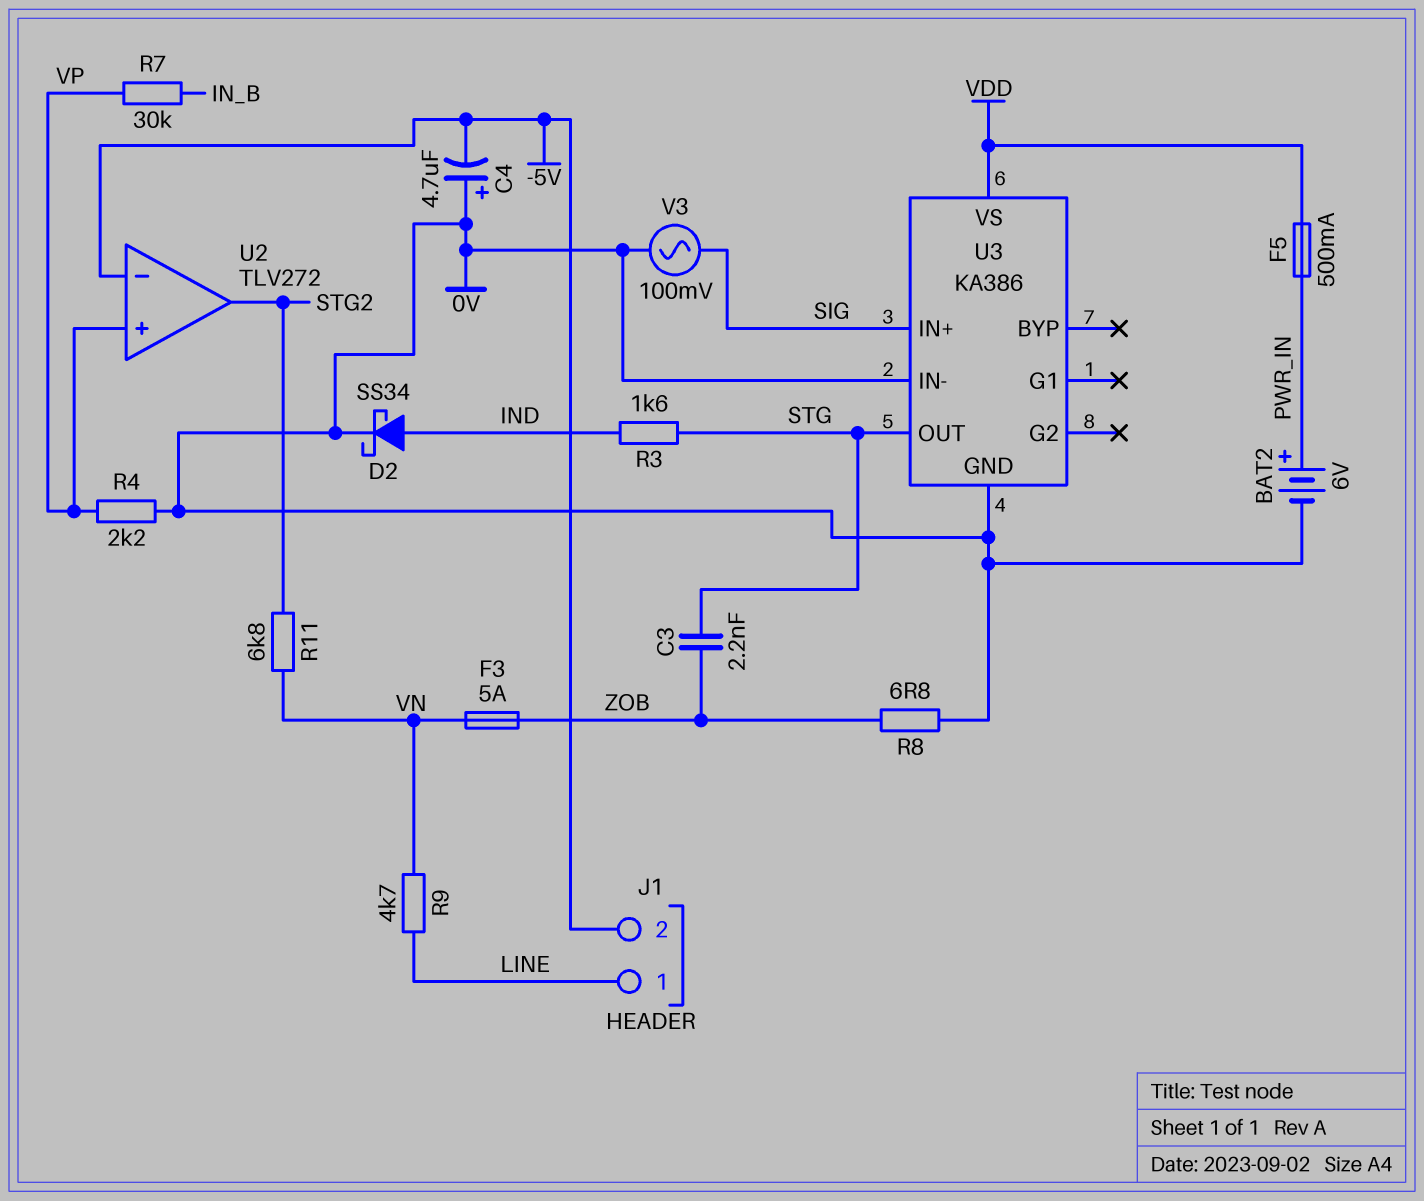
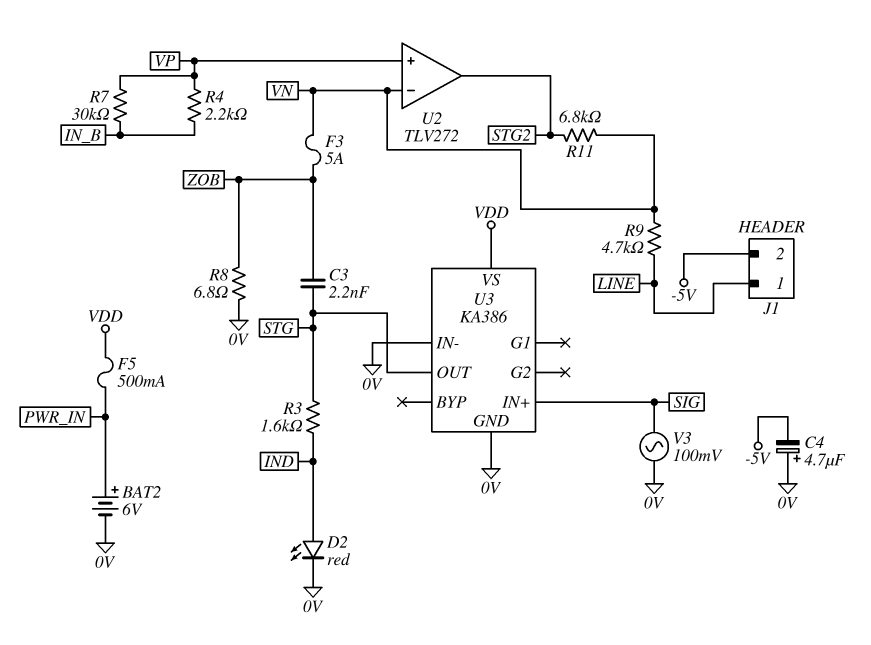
D2: schottky SS34 (A IND, K 0V) -> LED red (A IND, K 0V)
R4: 2.2k (0V, VP) -> 2.2k (IN_B, VP)
U2 pin in-: -5V -> VN

